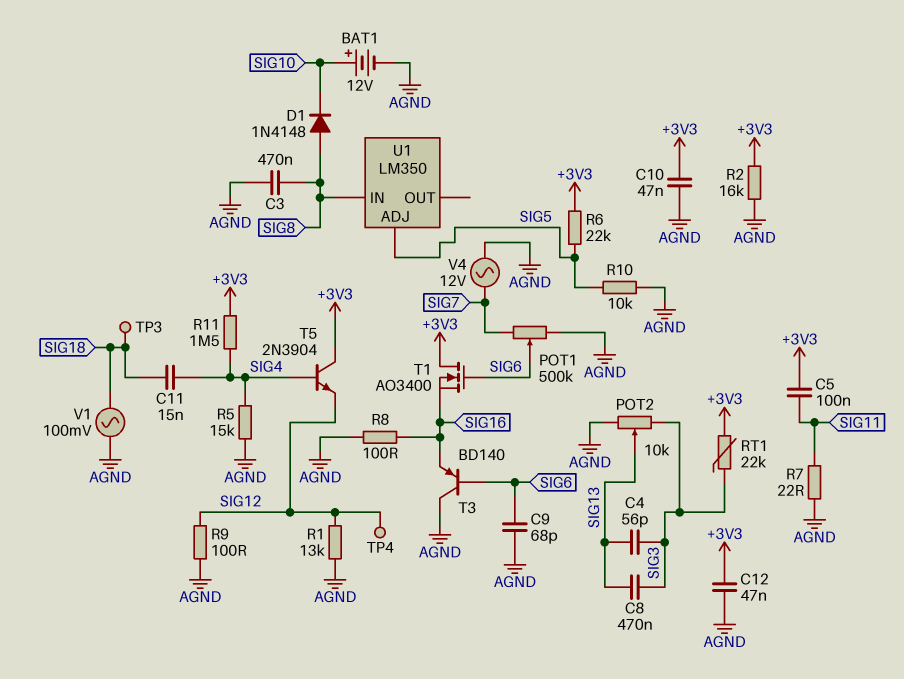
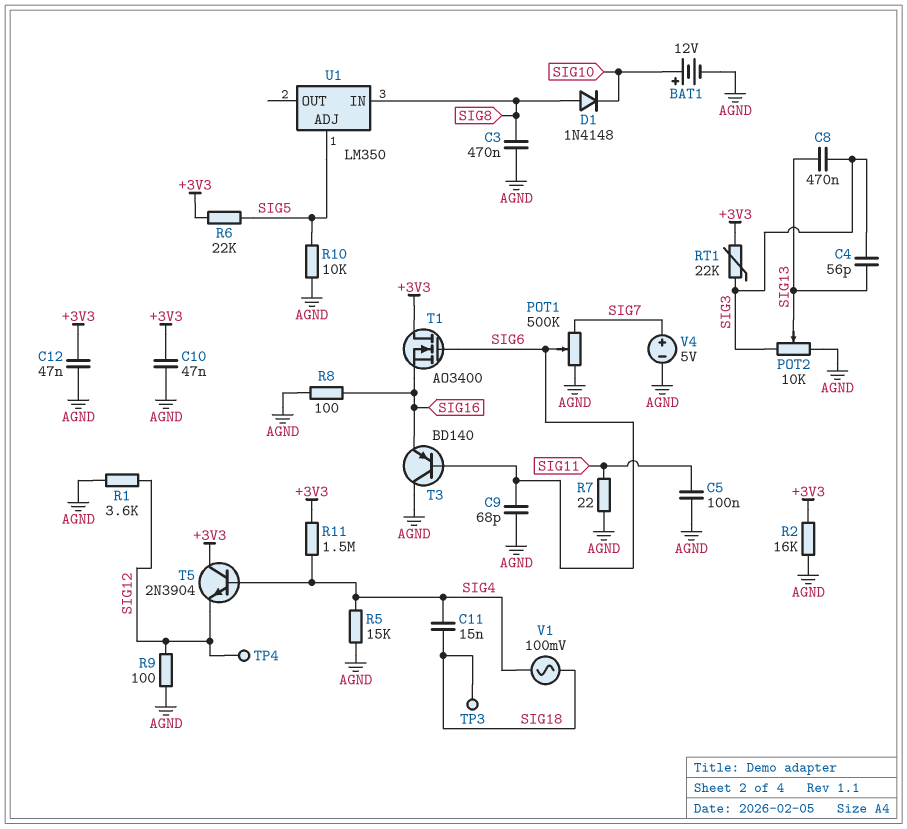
C5: 100nF (+3V3, SIG11) -> 100nF (AGND, SIG11)
R1: 13k (AGND, SIG12) -> 3.6k (AGND, SIG12)
V1: AC 100mV (AGND, SIG18) -> AC 100mV (SIG4, SIG18)
V4: AC 12V (AGND, SIG7) -> 5V (plus SIG7, minus AGND)

